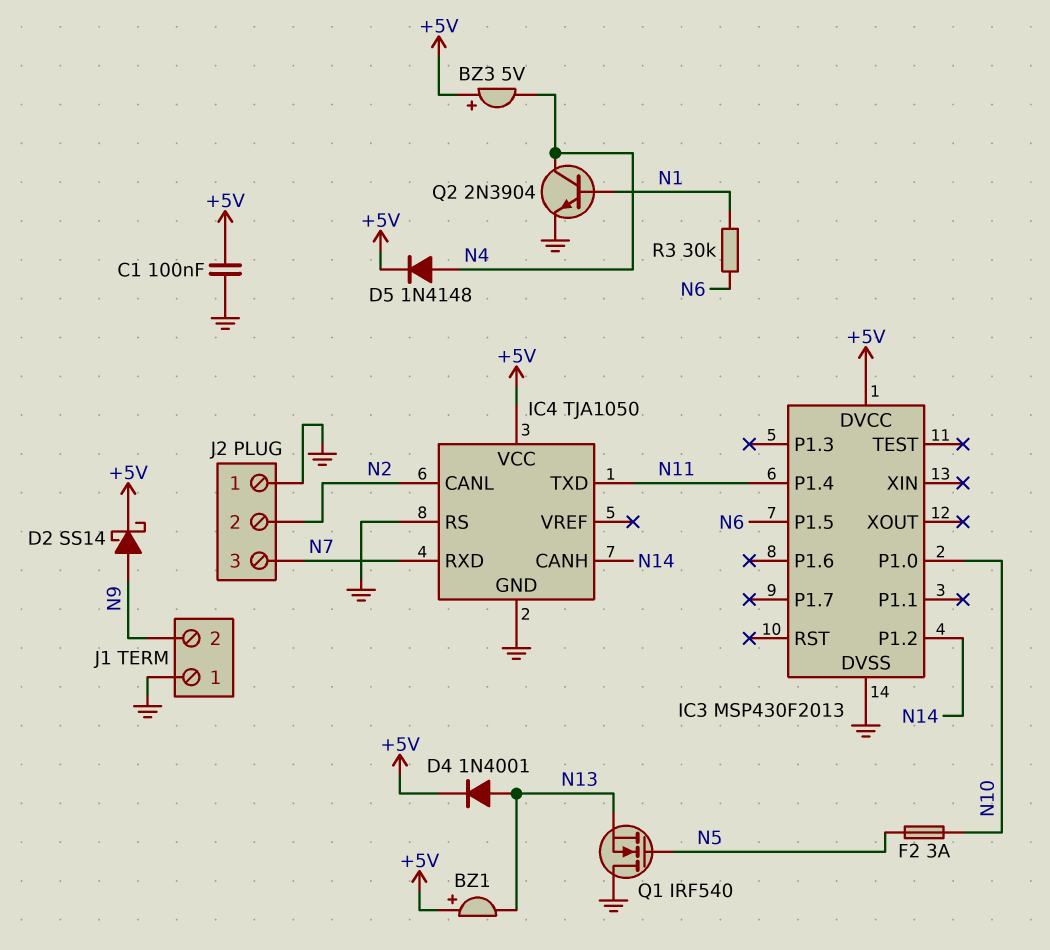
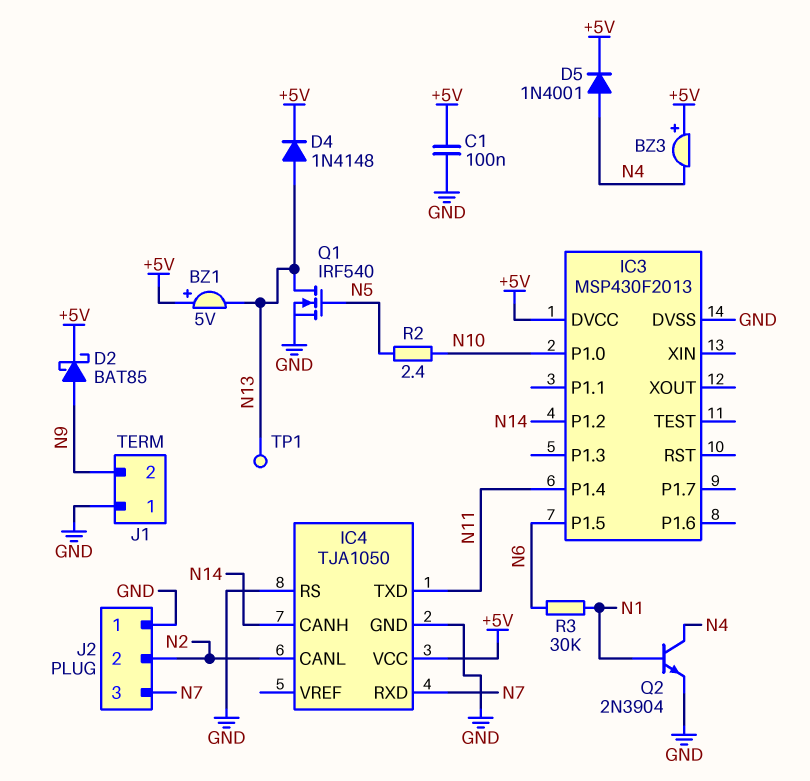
BZ1: buzzer (plus +5V, minus N13) -> buzzer 5V (plus +5V, minus N13)
BZ3: buzzer 5V (plus +5V, minus N4) -> buzzer (plus +5V, minus N4)
D2: schottky SS14 (A N9, K +5V) -> schottky BAT85 (A N9, K +5V)
D4: diode 1N4001 (A N13, K +5V) -> diode 1N4148 (A N13, K +5V)
D5: diode 1N4148 (A N4, K +5V) -> diode 1N4001 (A N4, K +5V)
F2: 3A (N5, N10) -> none
Q1: NMOS IRF540 (G N5, D GND, S N13) -> NMOS IRF540 (G N5, D N13, S GND)
R2: none -> 2.4 (N5, N10)
TP1: none -> test point (N13)

